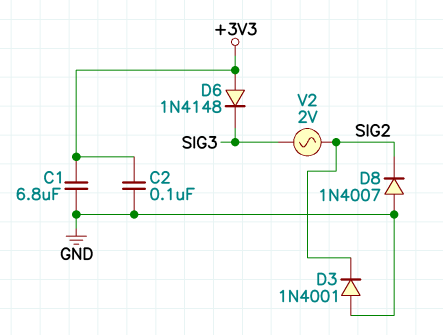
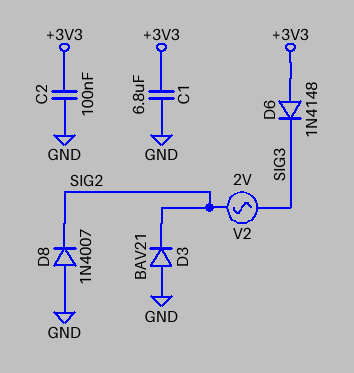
D3: diode 1N4001 (A GND, K SIG2) -> diode BAV21 (A GND, K SIG2)

